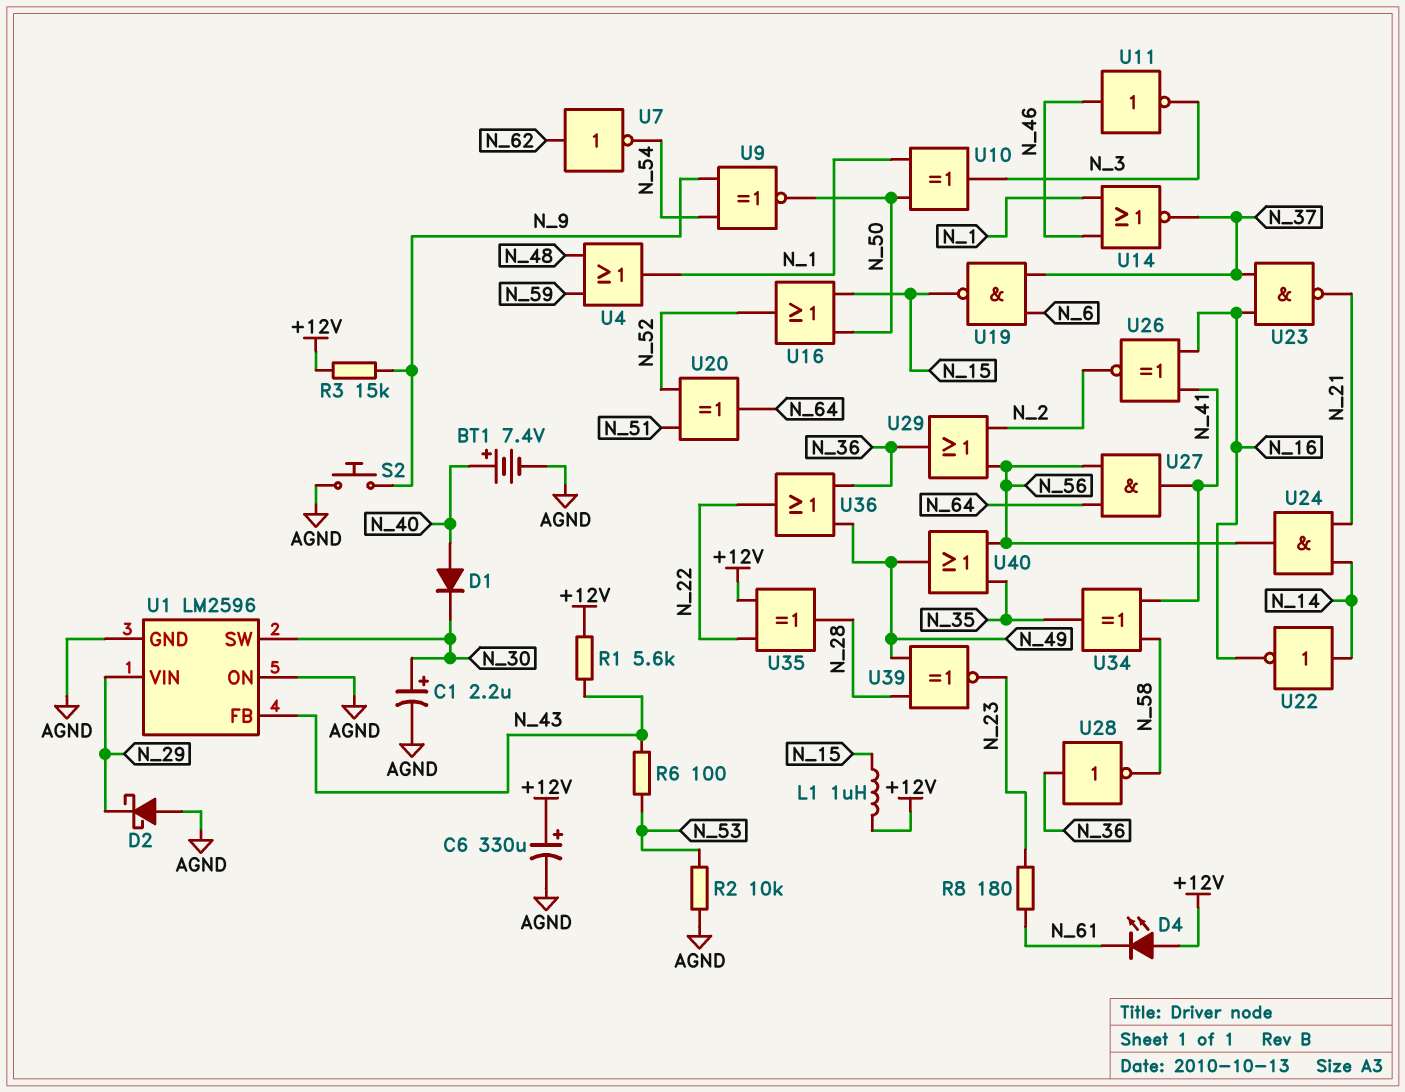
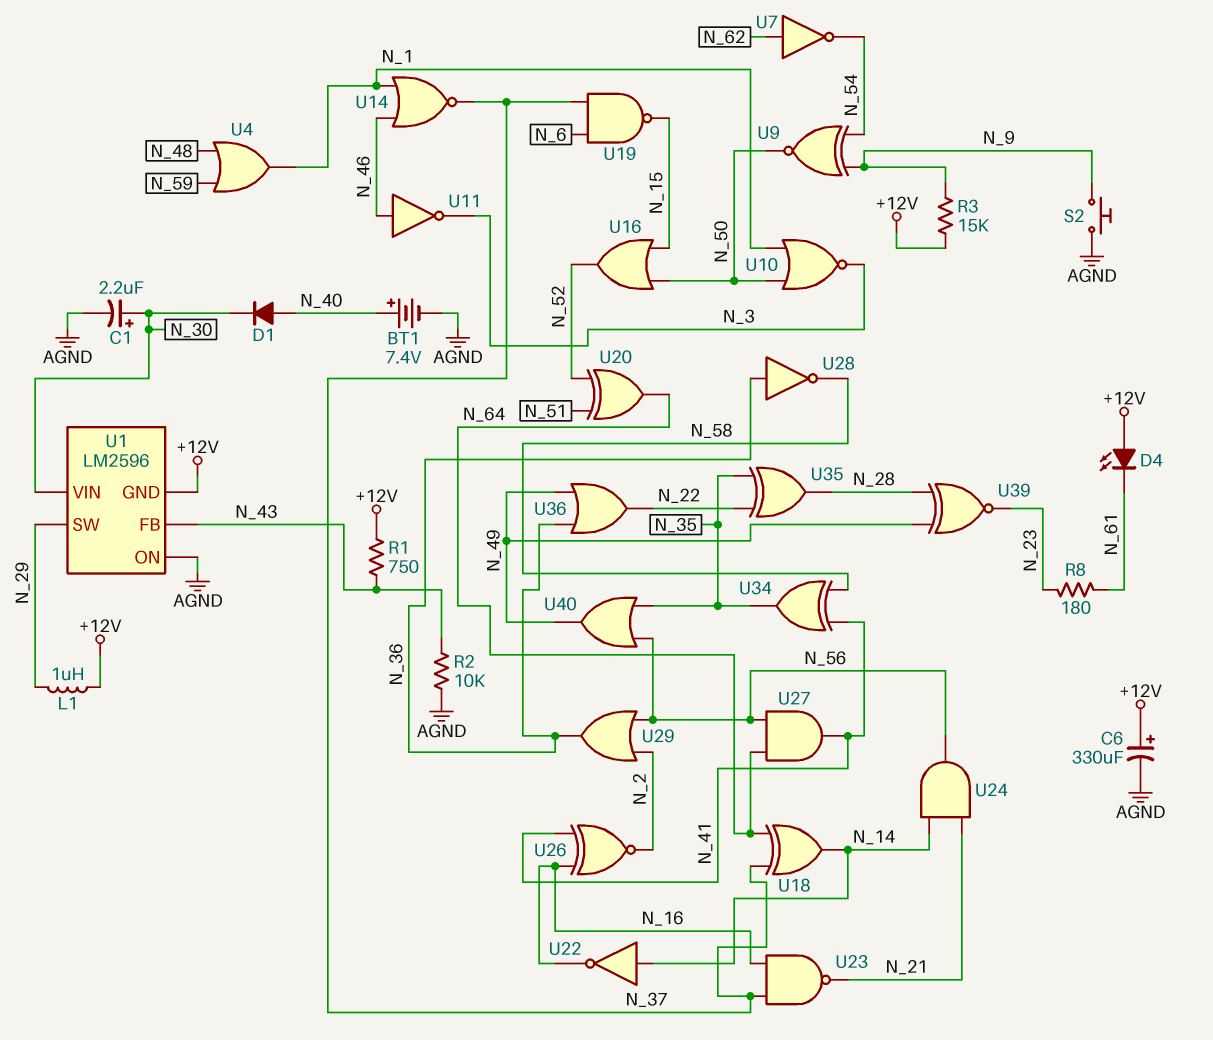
D2: schottky (A AGND, K N_29) -> none
L1: 1uH (+12V, N_15) -> 1uH (+12V, N_29)
R1: 5.6k (+12V, N_43) -> 750 (+12V, N_43)
R2: 10k (AGND, N_53) -> 10k (AGND, N_43)
R6: 100 (N_43, N_53) -> none
U1 pin GND: AGND -> +12V
U1 pin SW: N_30 -> N_29
U1 pin VIN: N_29 -> N_30
U10: XOR (in N_1, in N_50, out N_3) -> NOR (in N_1, in N_50, out N_3)
U18: none -> XOR (in N_37, in N_64, out N_14)
U35: XOR (in +12V, in N_22, out N_28) -> XOR (in N_22, in N_35, out N_28)

